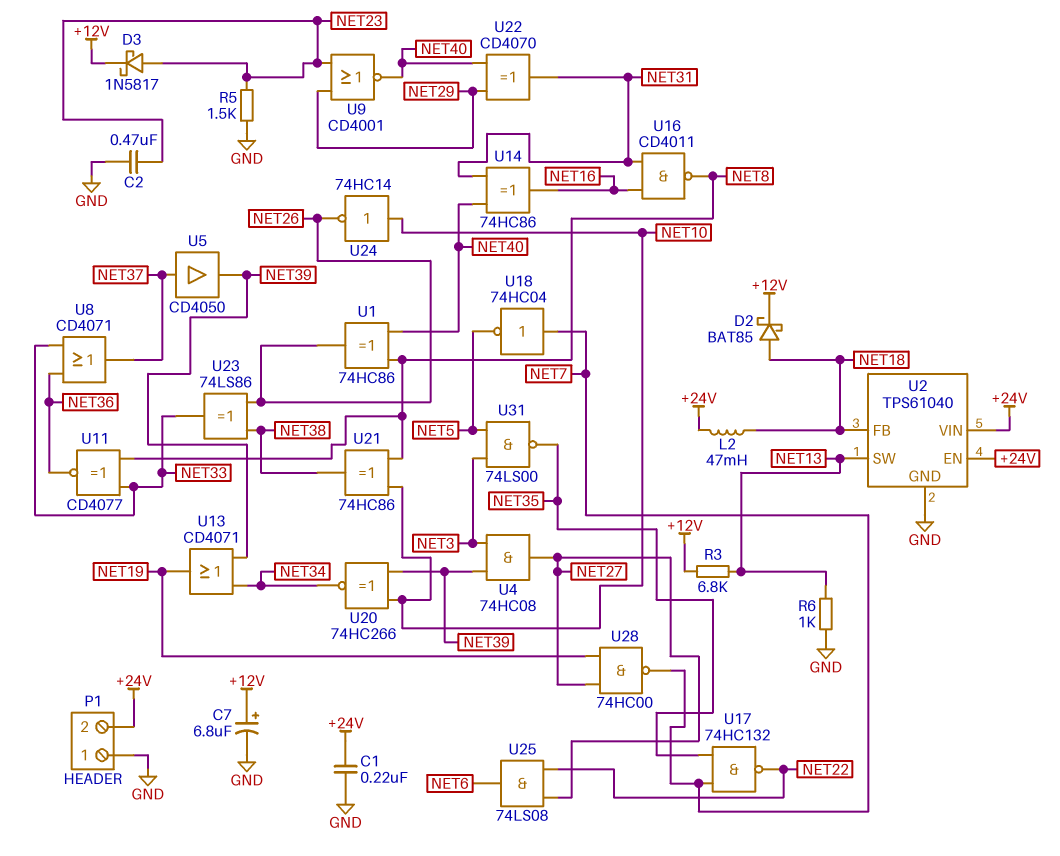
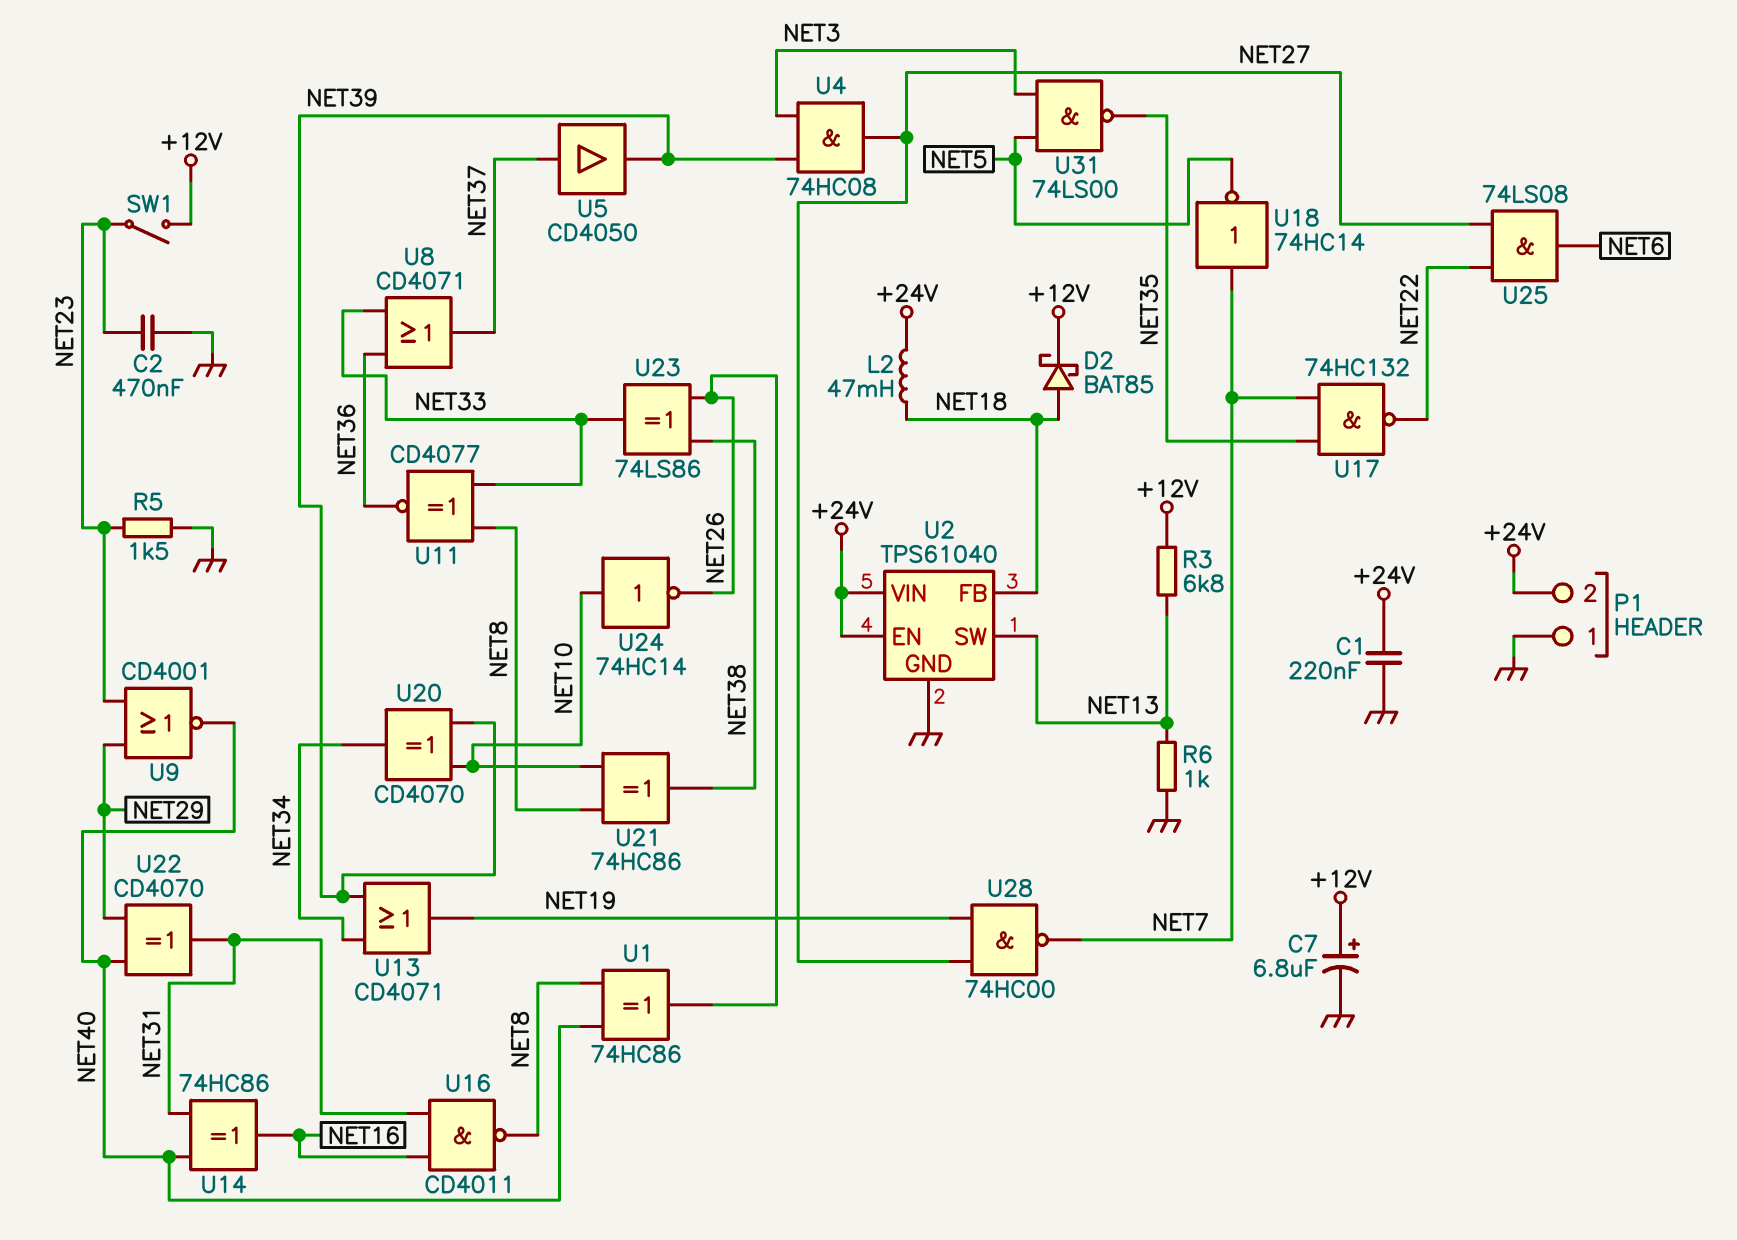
D3: schottky 1N5817 (A NET23, K +12V) -> none
SW1: none -> switch (+12V, NET23)
U18: NOT 74HC04 (in NET7, out NET5) -> NOT 74HC14 (in NET7, out NET5)
U20: XNOR 74HC266 (in NET10, in NET39, out NET34) -> XOR CD4070 (in NET10, in NET39, out NET34)

